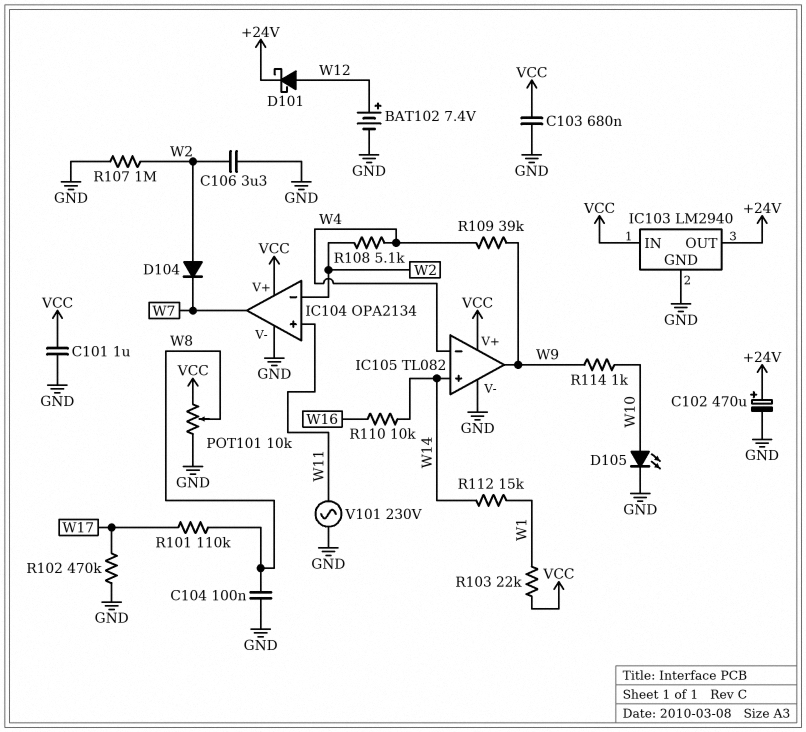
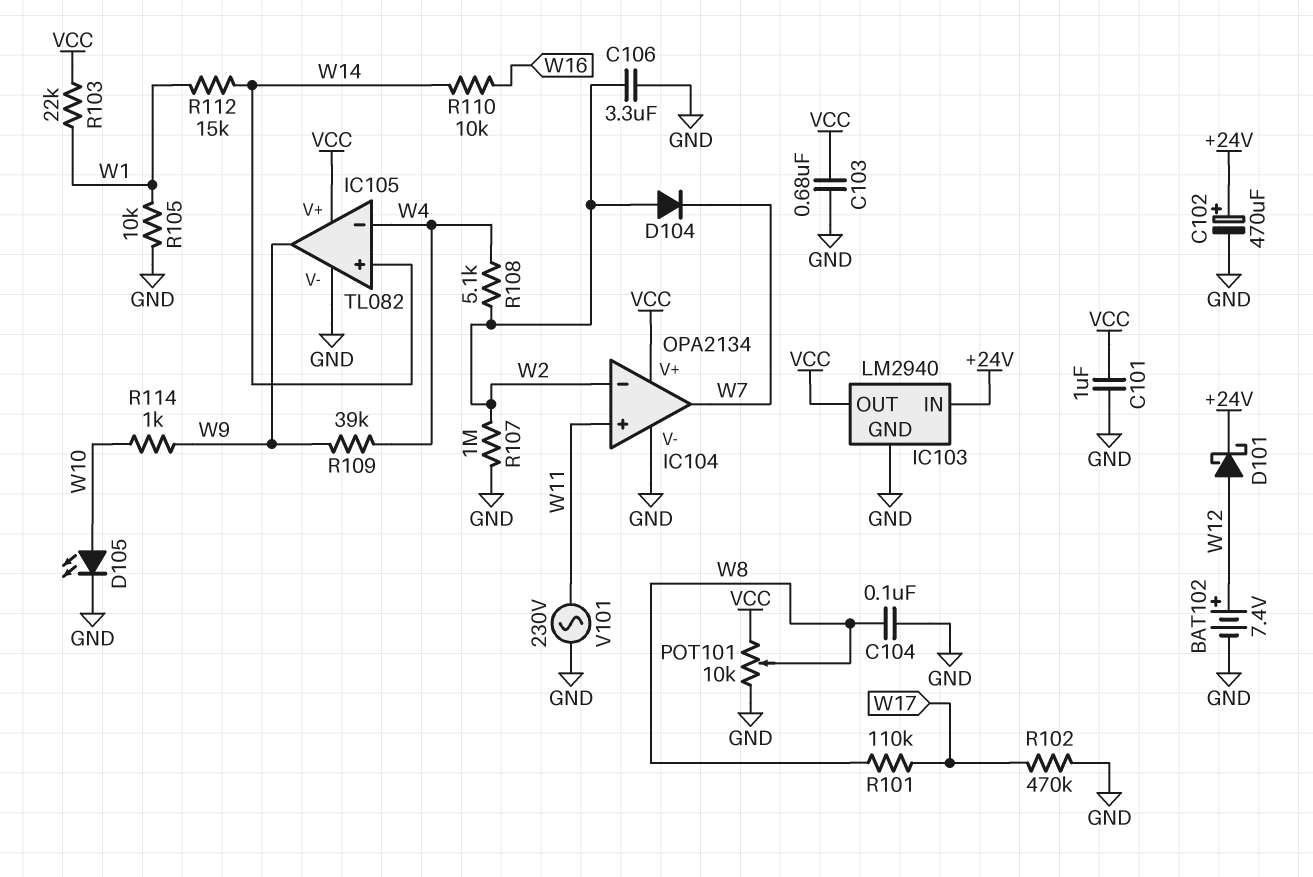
IC103 pin IN: VCC -> +24V
IC103 pin OUT: +24V -> VCC
R105: none -> 10k (GND, W1)

